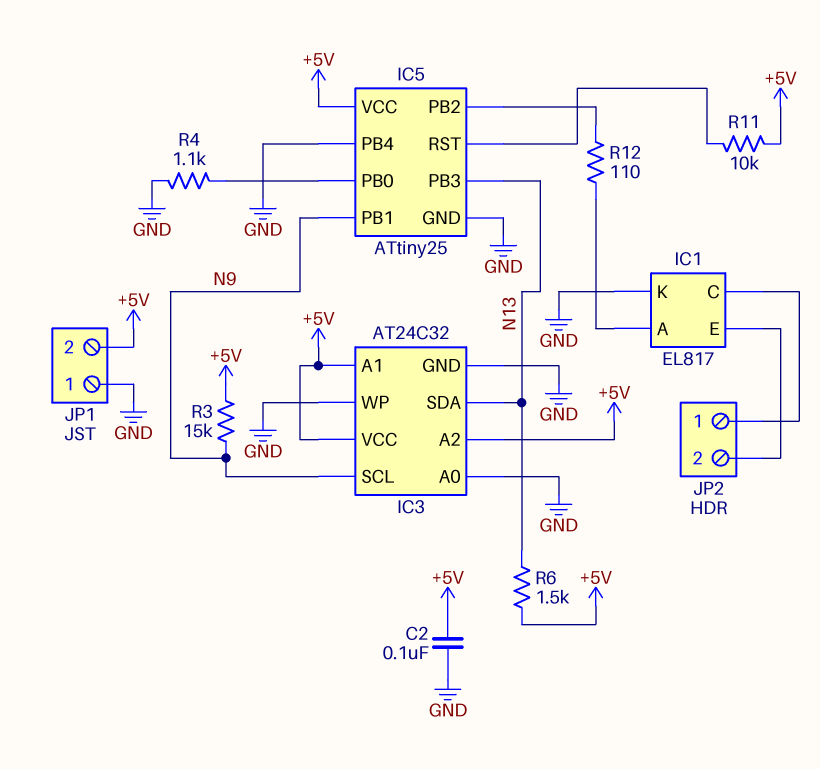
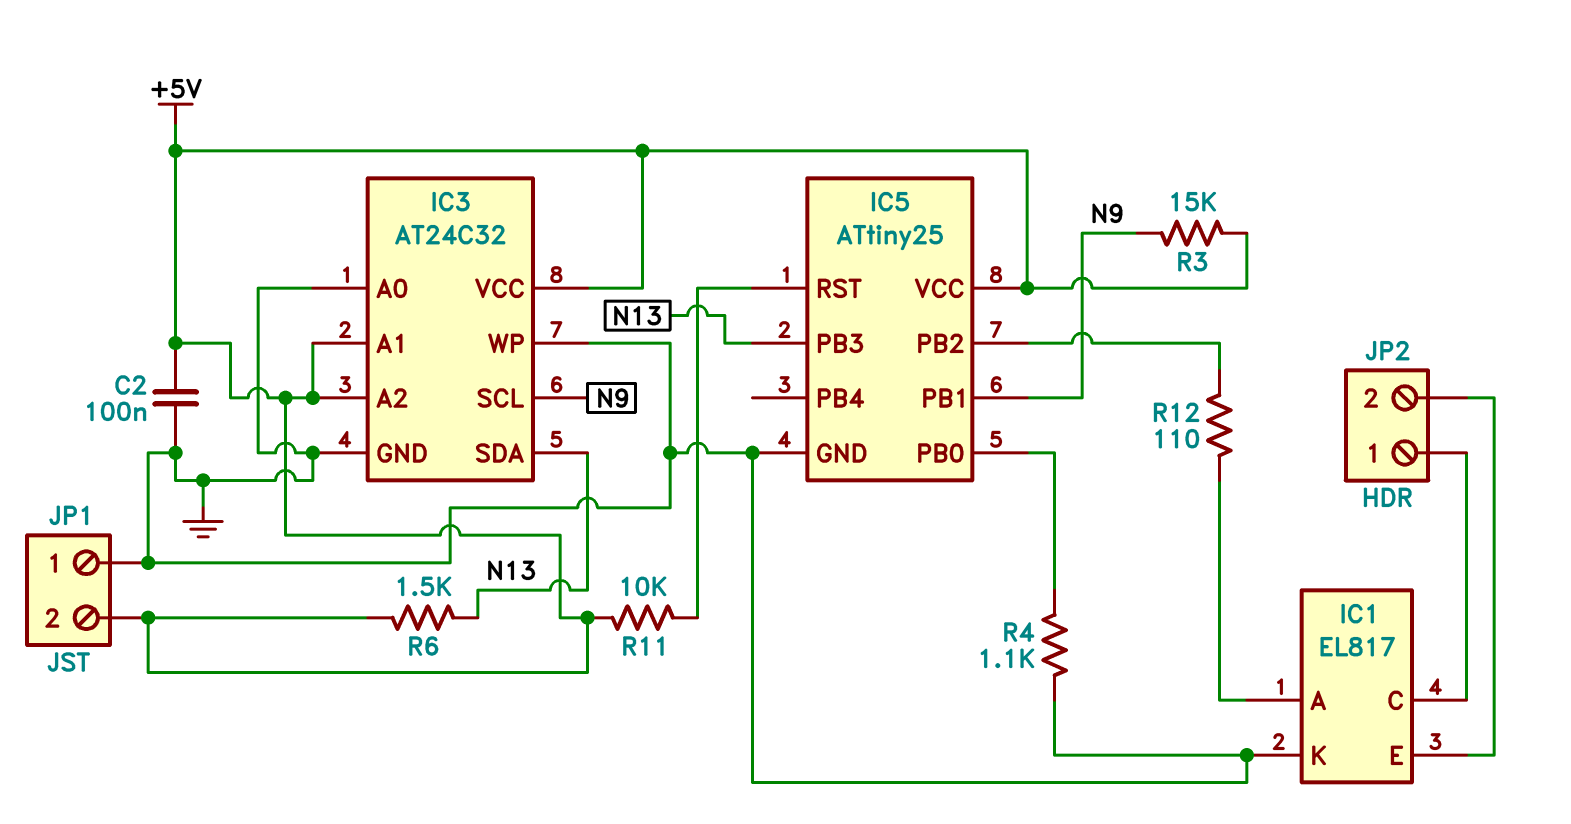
IC5 pin PB4: GND -> none

